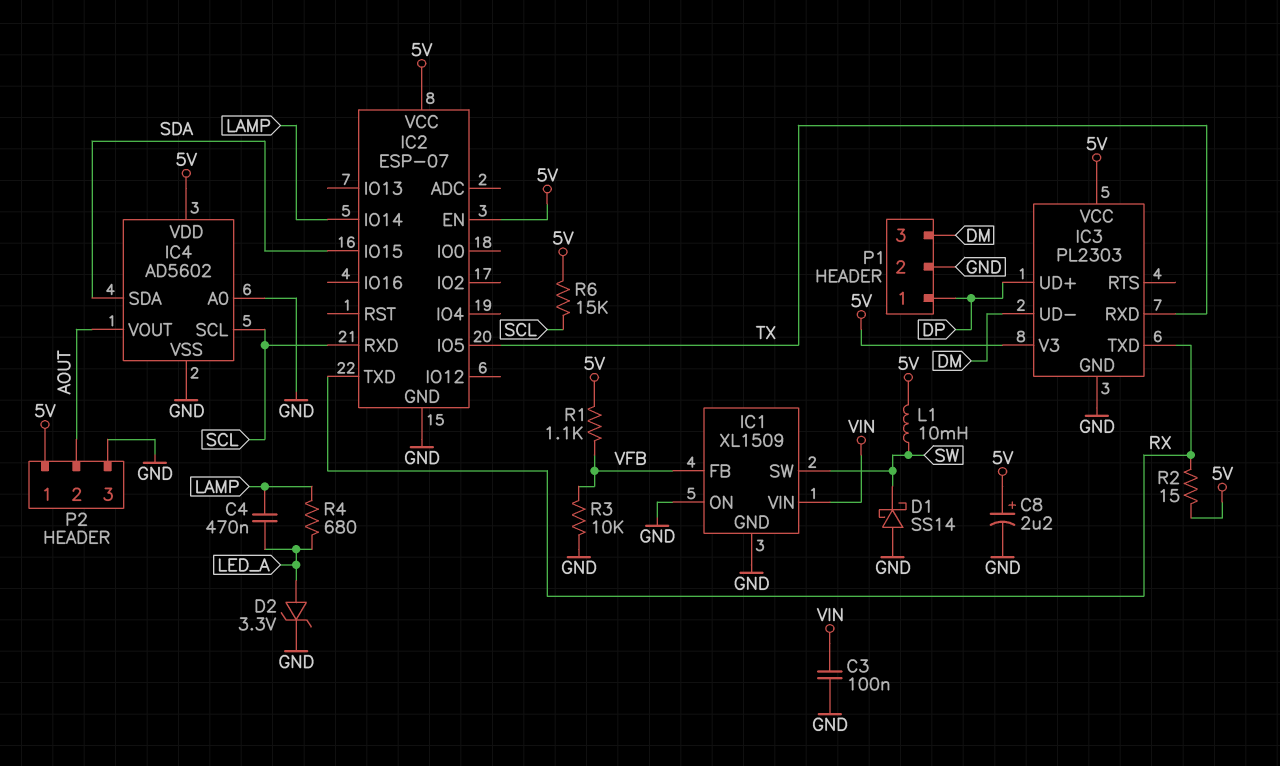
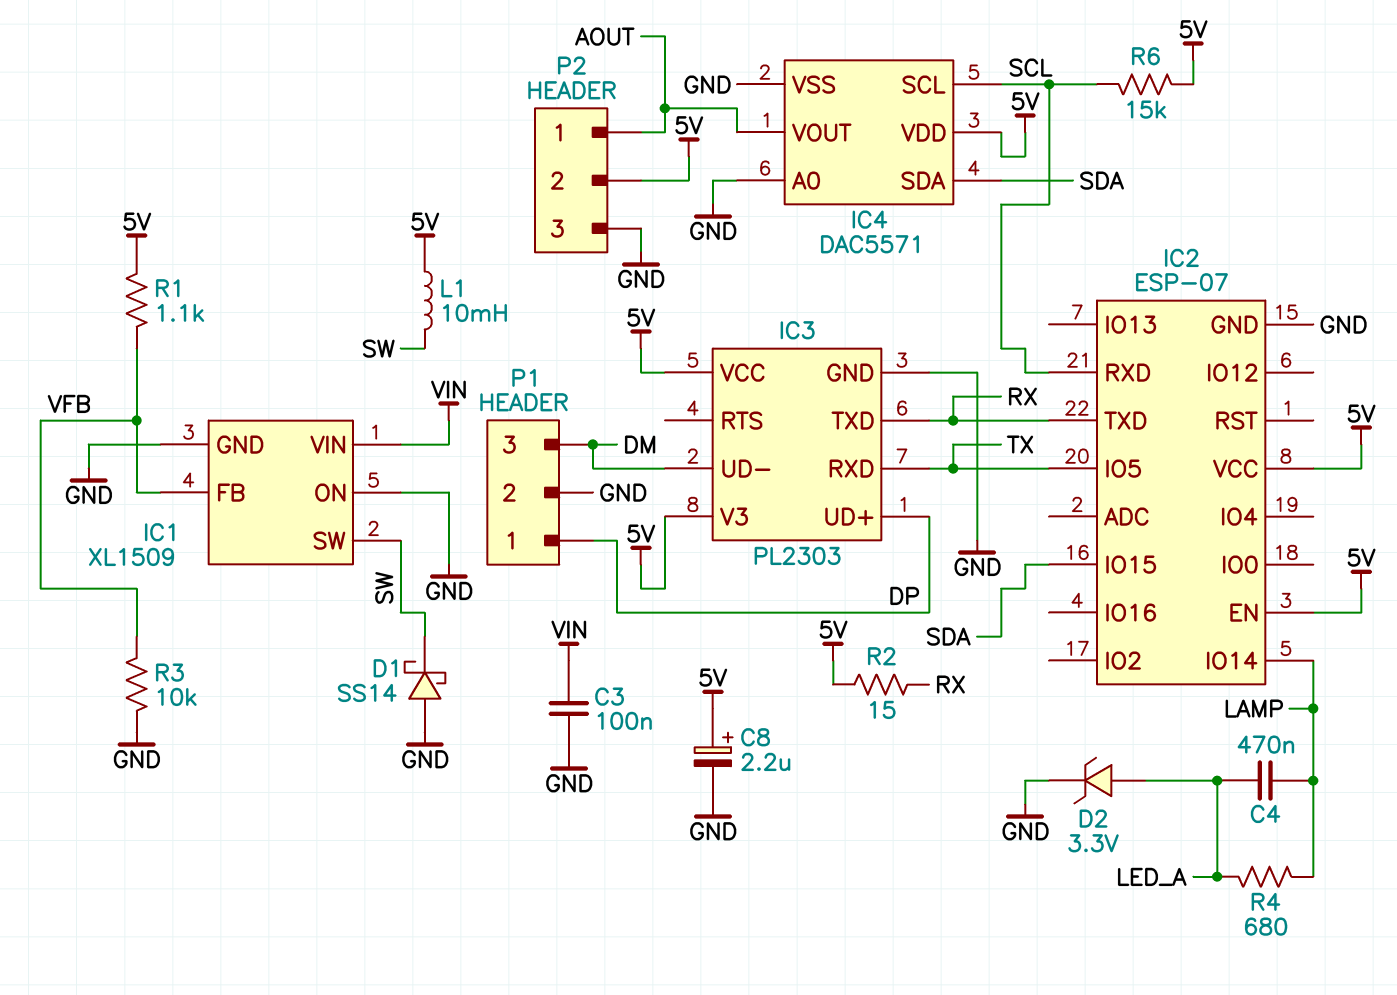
IC4: AD5602 -> DAC5571
P2 pin 1: 5V -> AOUT
P2 pin 2: AOUT -> 5V

